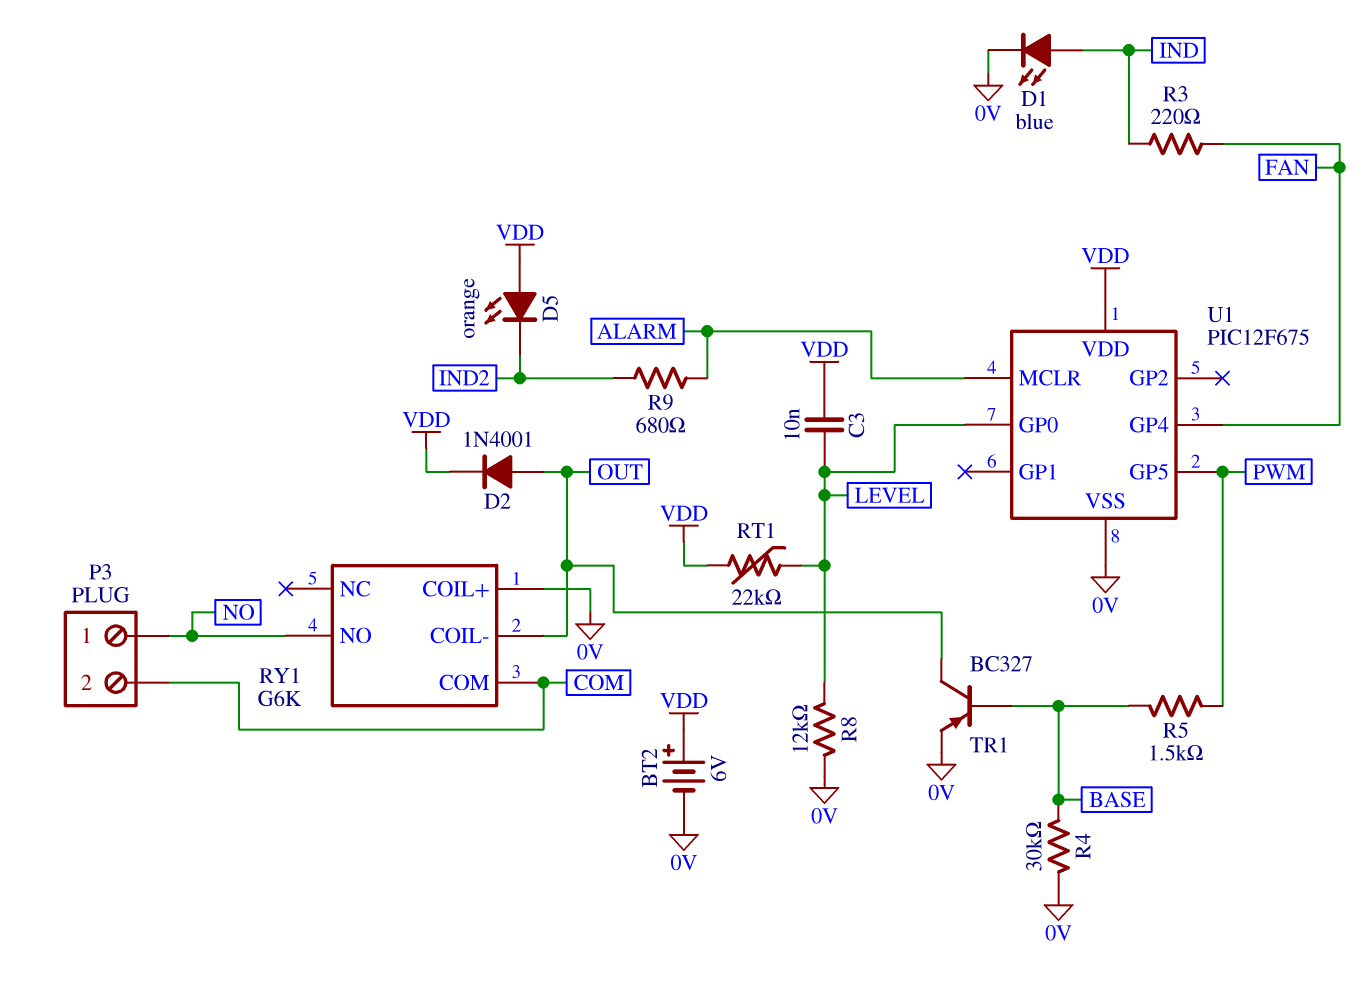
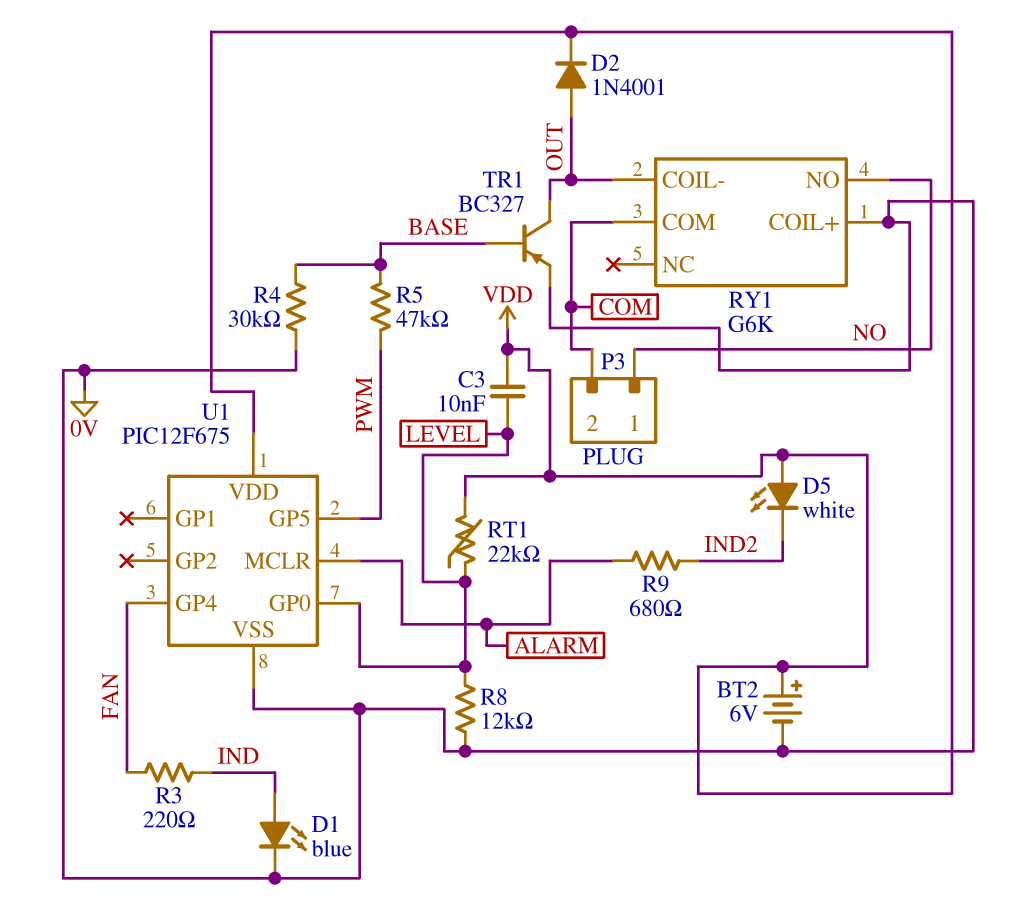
D5: LED orange (A VDD, K IND2) -> LED white (A VDD, K IND2)
R5: 1.5k (BASE, PWM) -> 47k (BASE, PWM)

